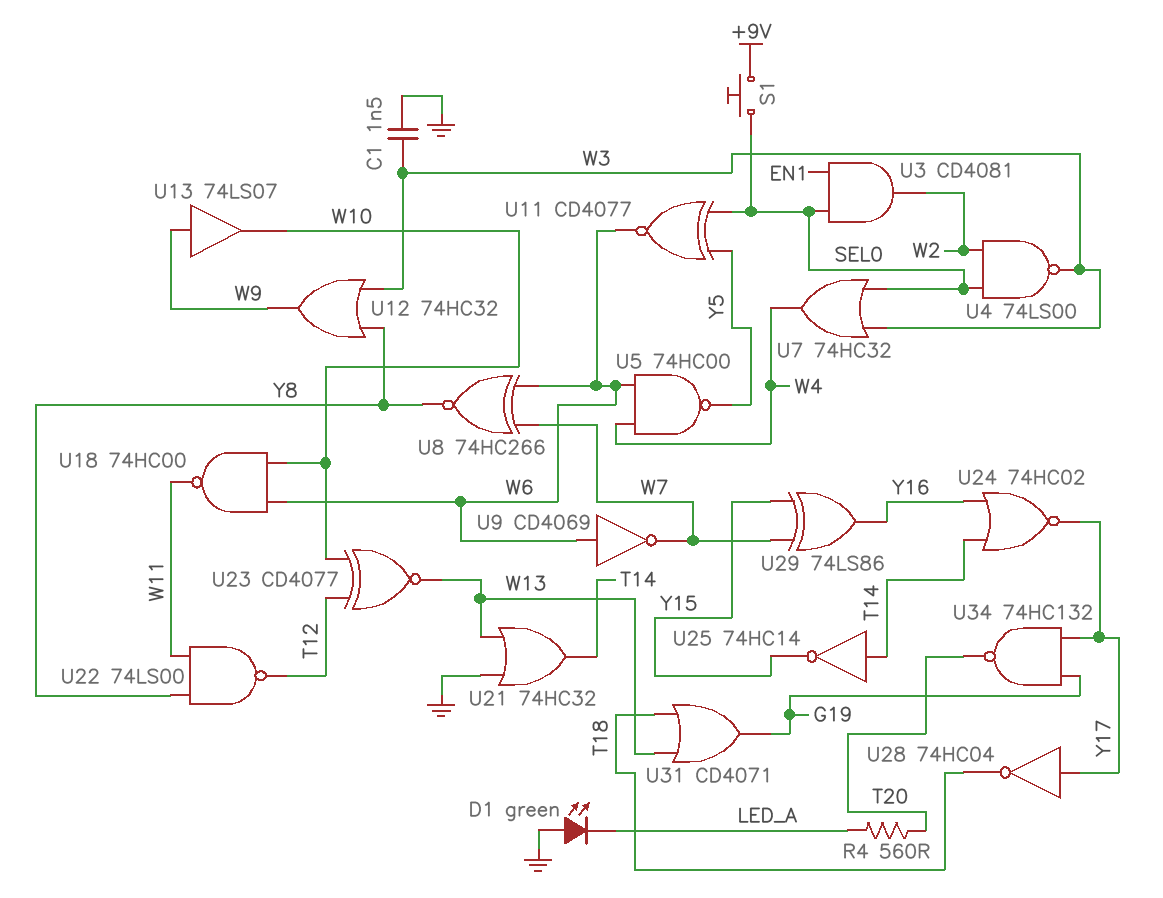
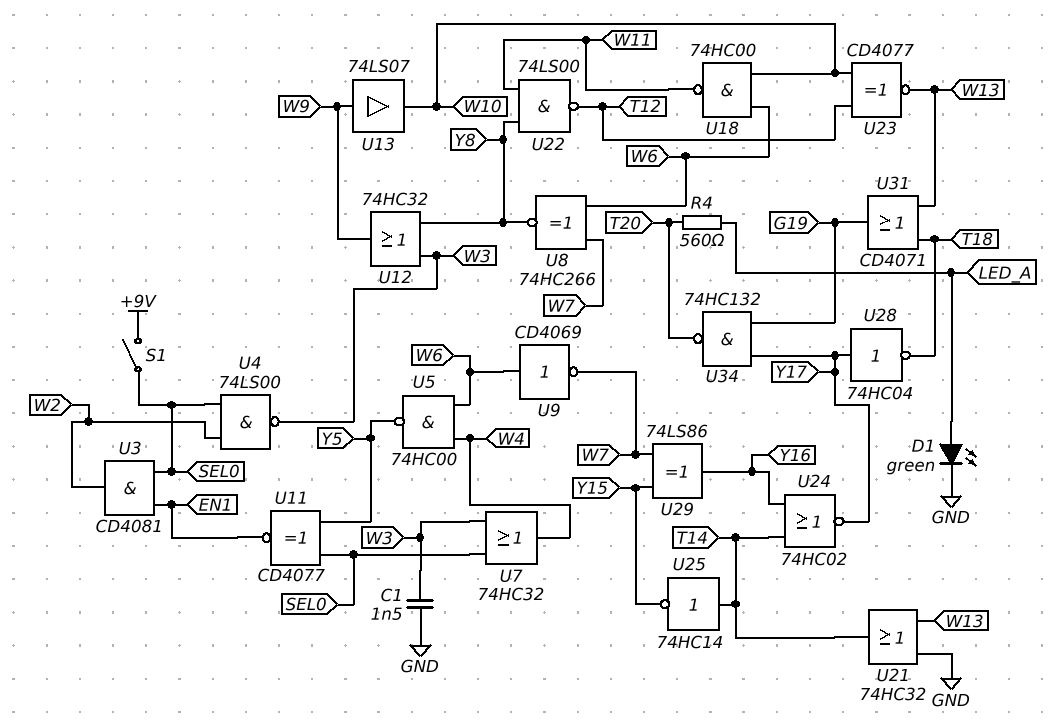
D1: LED green (A GND, K LED_A) -> LED green (A LED_A, K GND)
S1: button (+9V, SEL0) -> switch (+9V, SEL0)
U11: XNOR CD4077 (in SEL0, in Y5, out W6) -> XNOR CD4077 (in SEL0, in Y5, out EN1)

